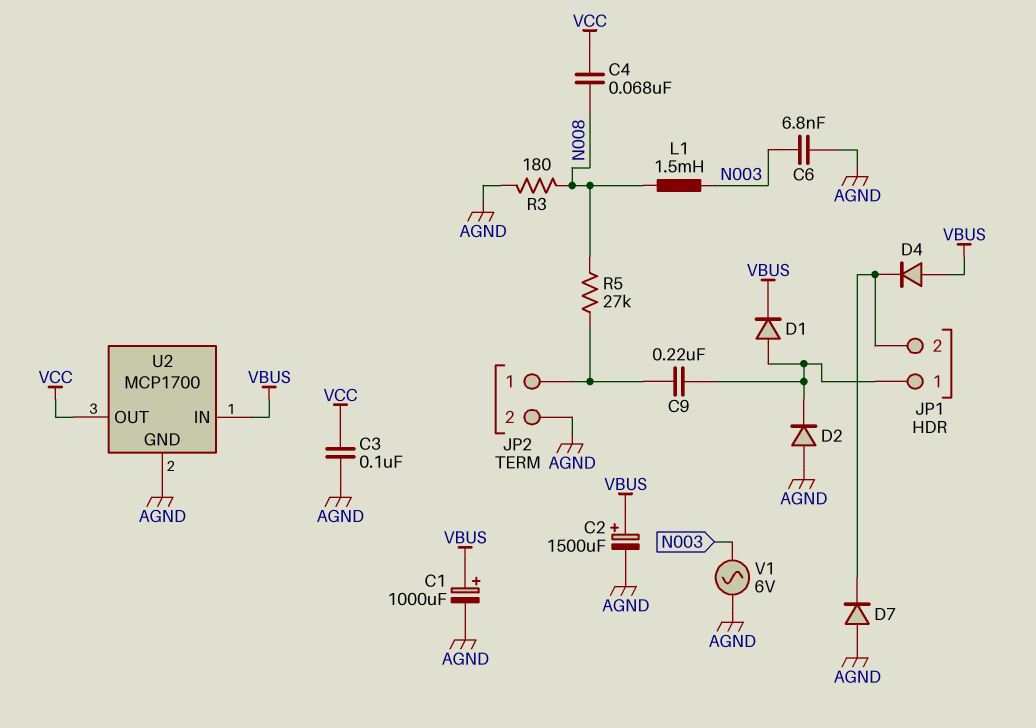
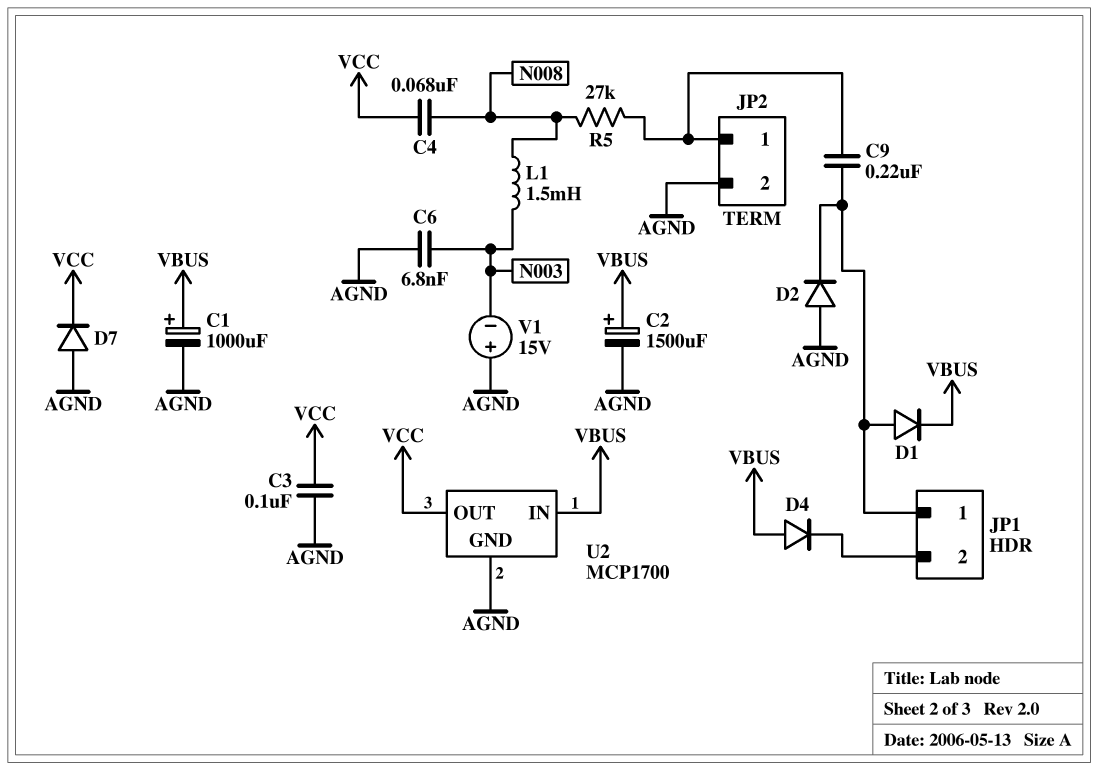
D7: diode (A AGND, K JP1/2) -> diode (A AGND, K VCC)
R3: 180 (AGND, N008) -> none
V1: AC 6V (AGND, N003) -> 15V (plus AGND, minus N003)

